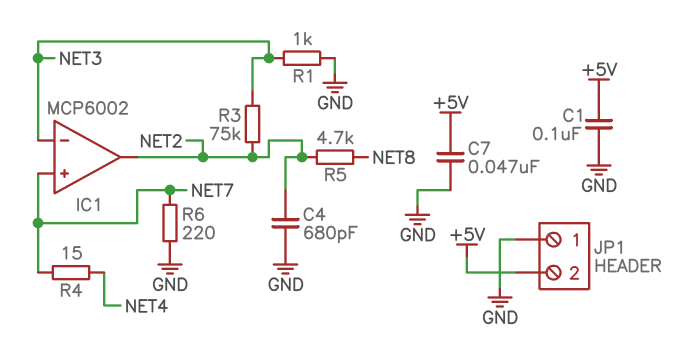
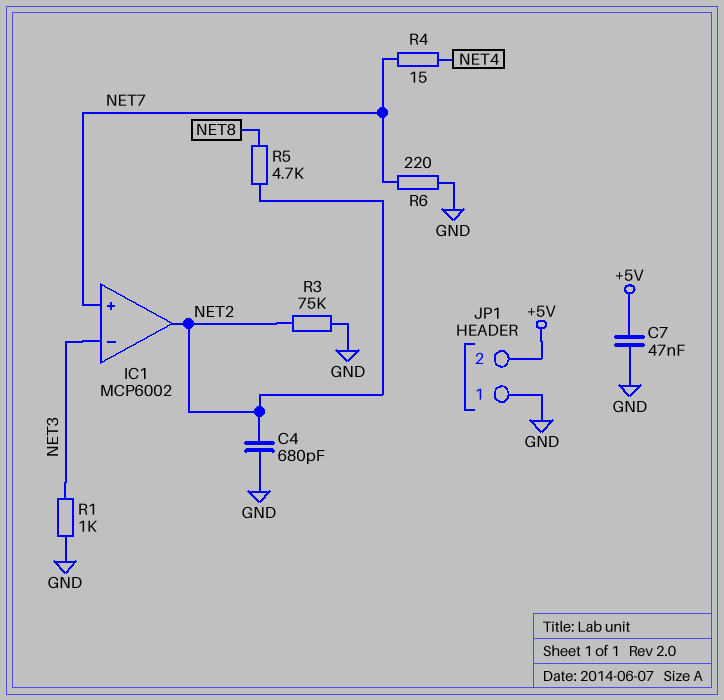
C1: 100nF (+5V, GND) -> none
R3: 75k (NET2, NET3) -> 75k (GND, NET2)

